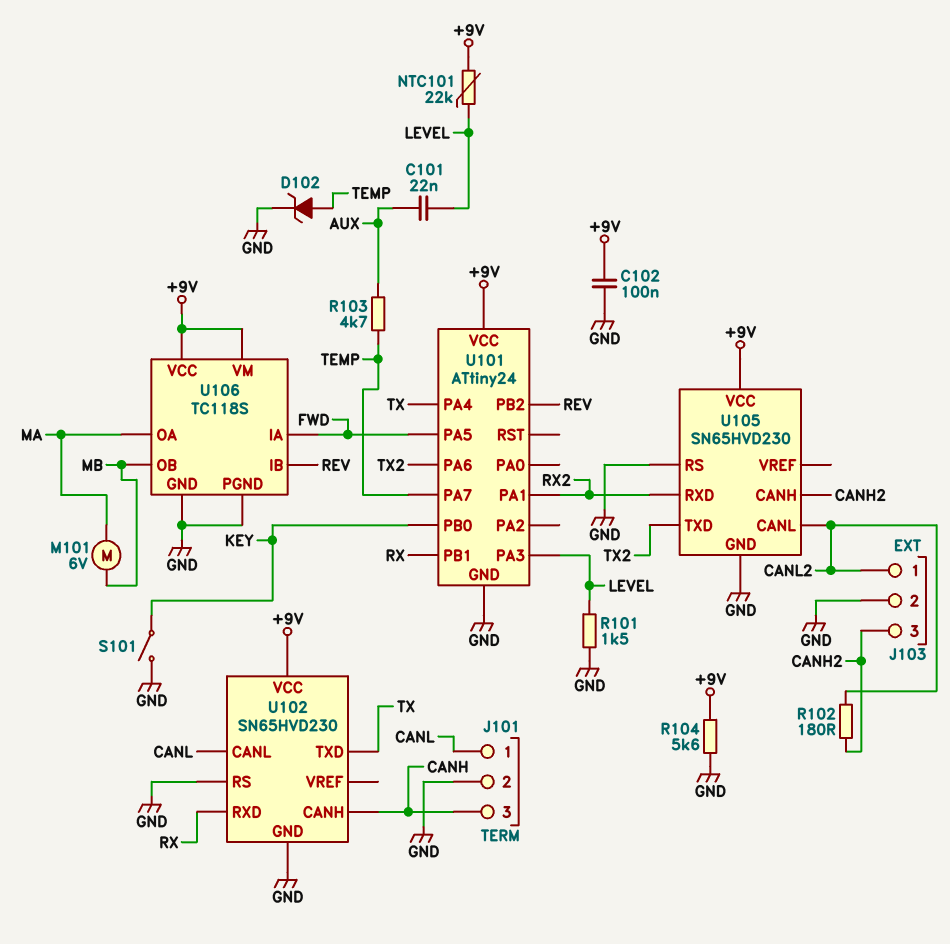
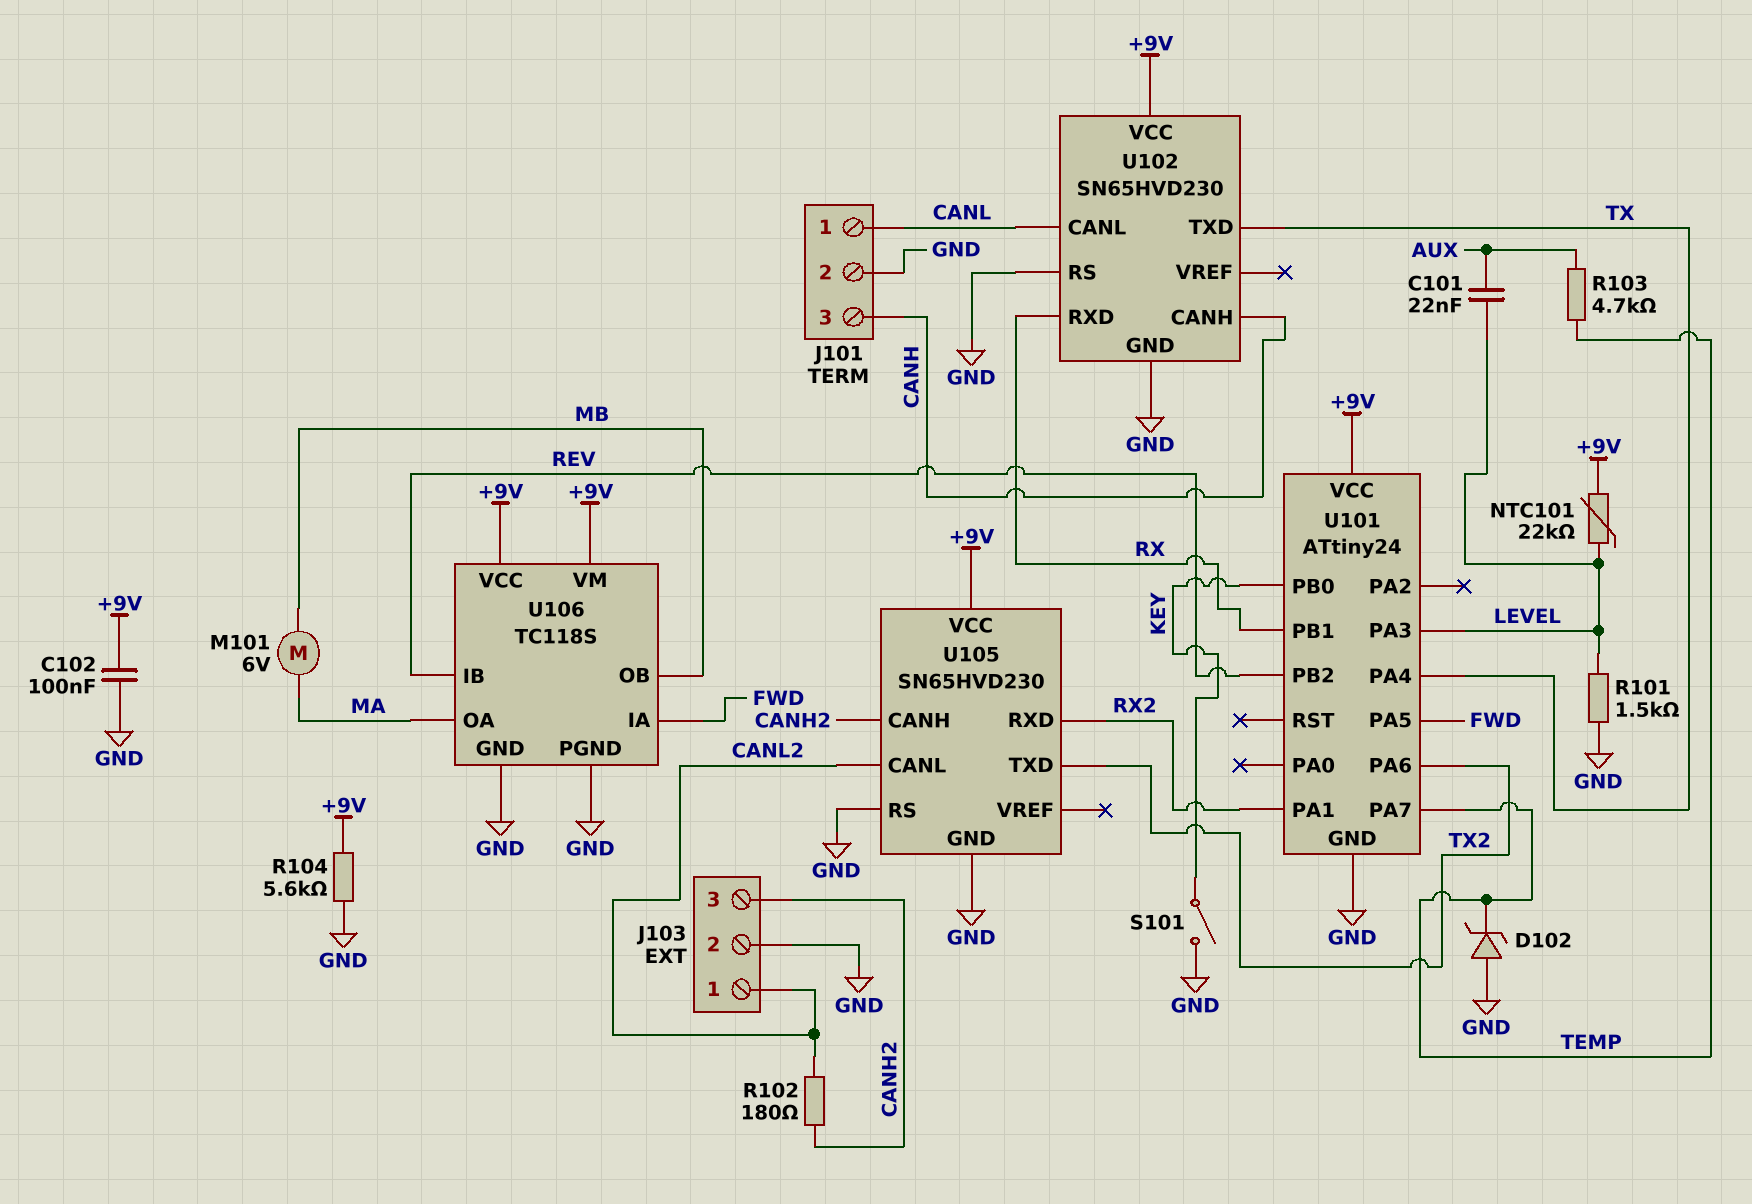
D102: zener (A TEMP, K GND) -> zener (A GND, K TEMP)

